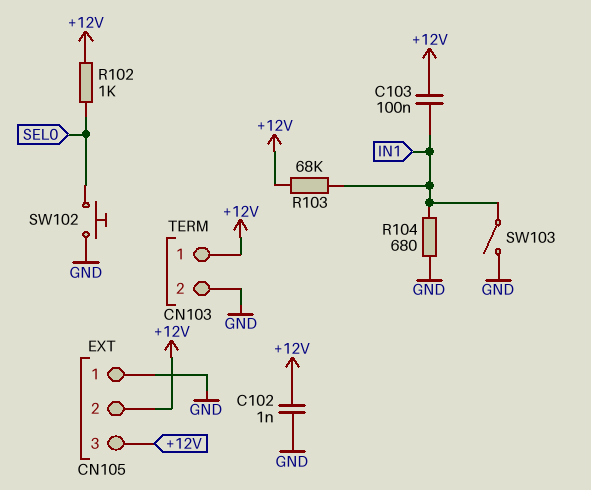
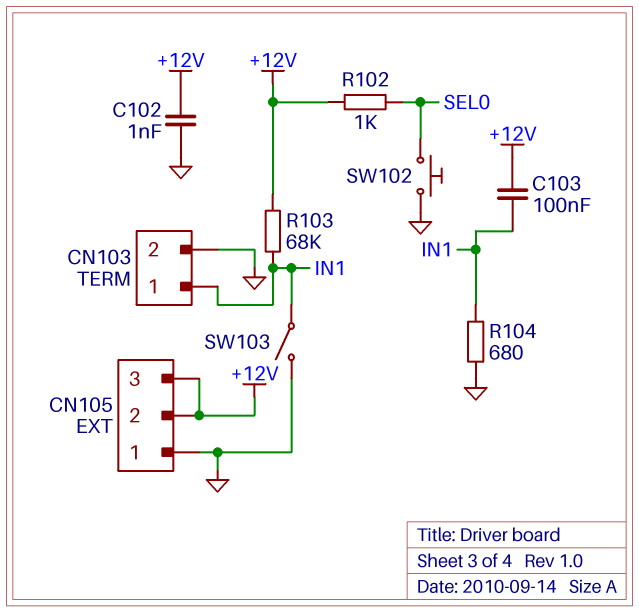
CN103 pin 1: +12V -> IN1

